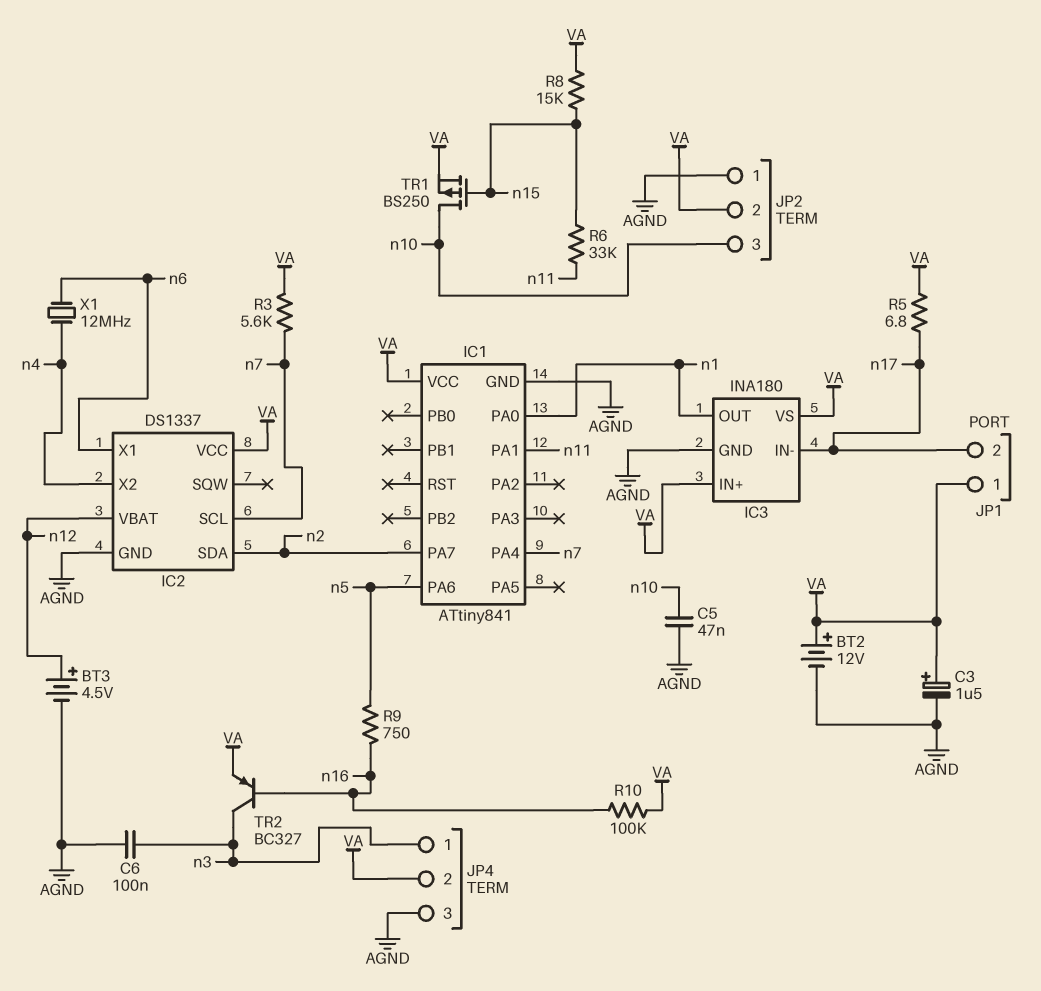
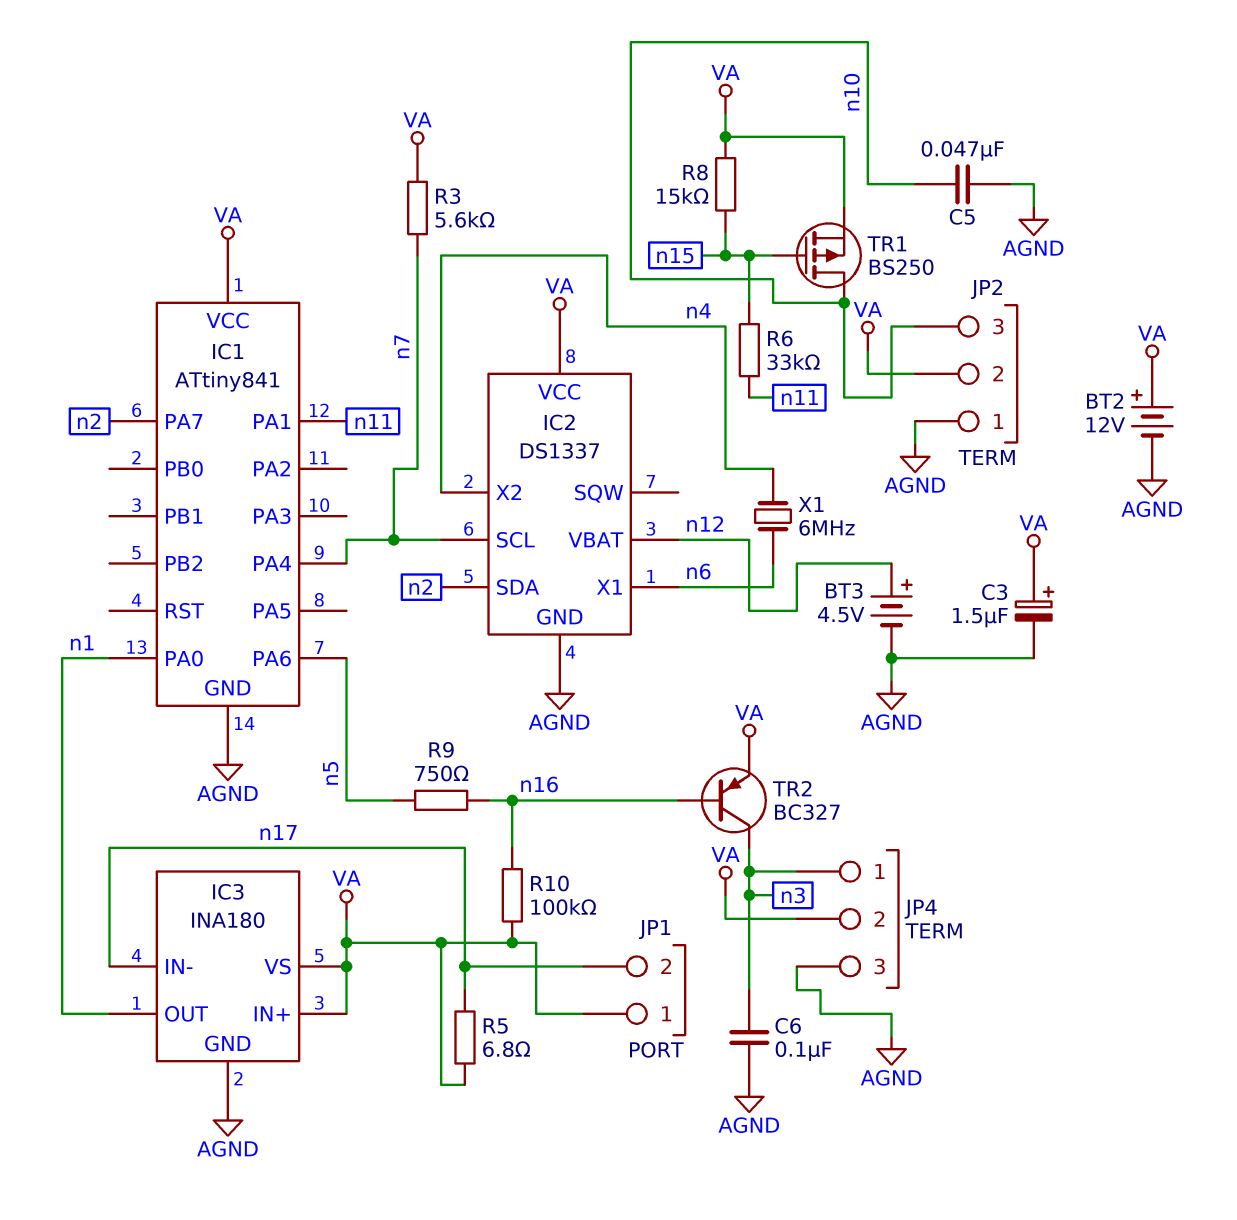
X1: 12MHz (n4, n6) -> 6MHz (n4, n6)

